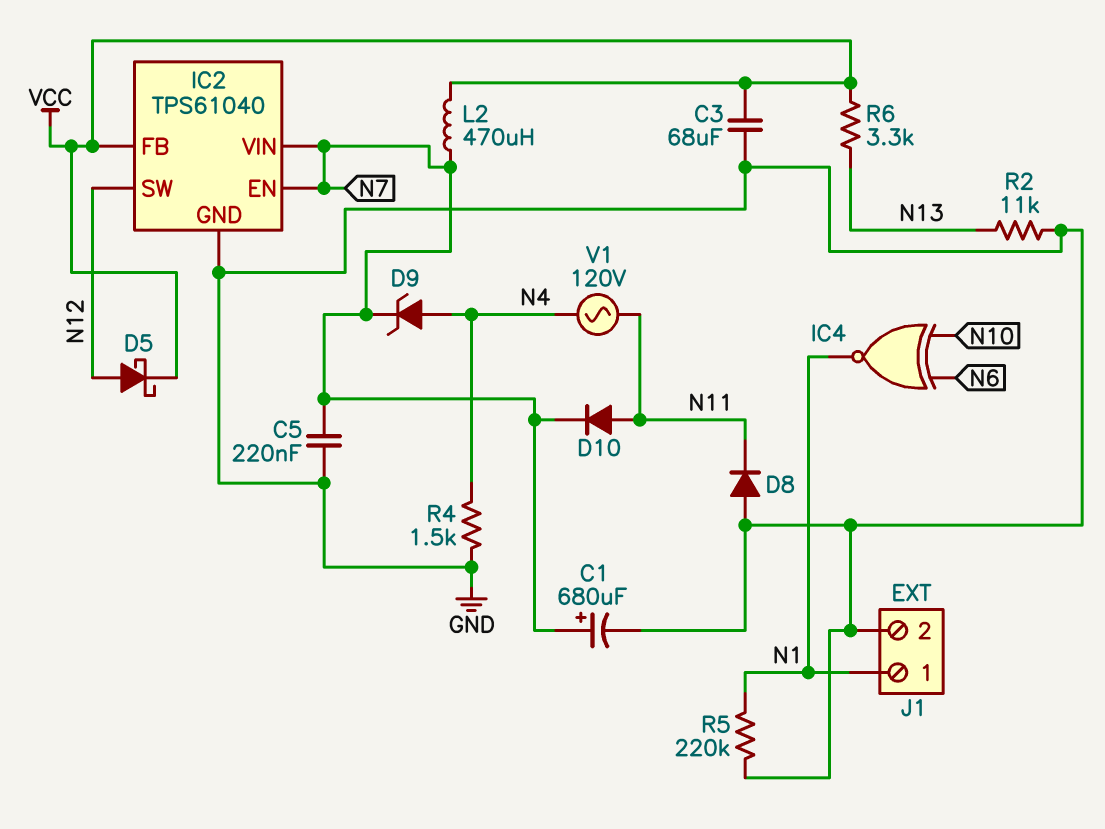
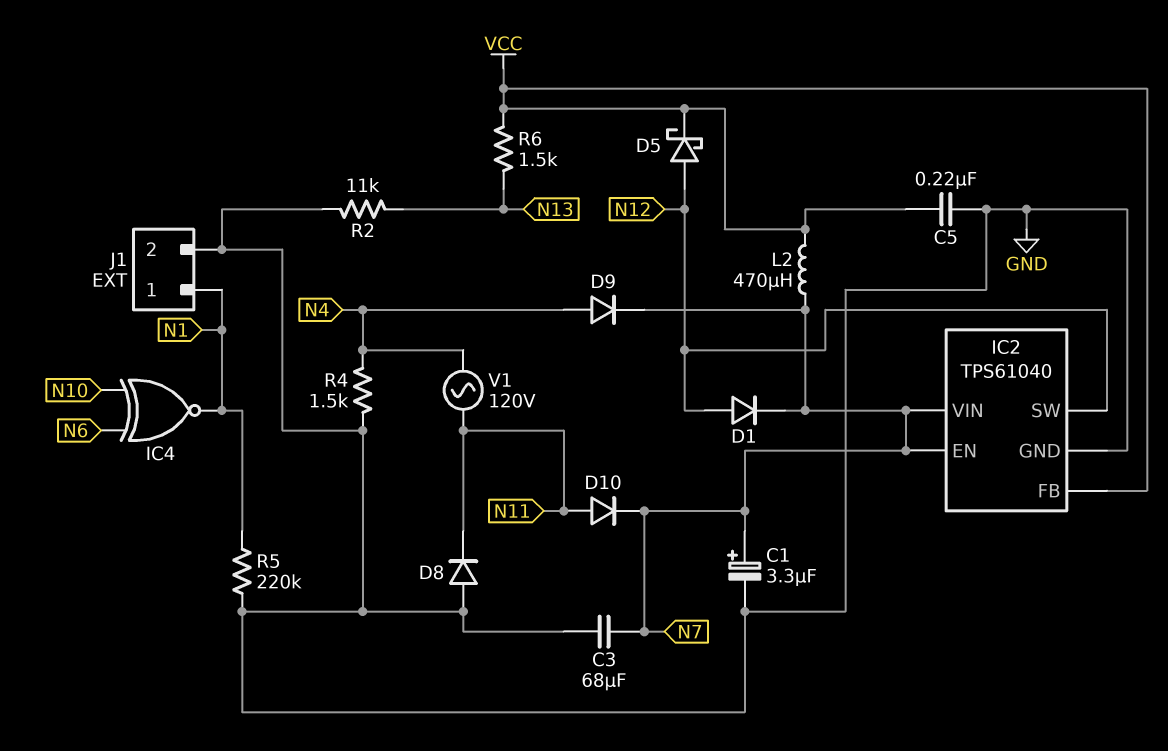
C1: 680uF (plus N7, minus GND) -> 3.3uF (plus N7, minus GND)
C3: 68uF (GND, VCC) -> 68uF (GND, N7)
C5: 220nF (GND, N7) -> 220nF (GND, VCC)
D1: none -> diode (A N12, K N7)
D9: zener (A N4, K N7) -> diode (A N4, K N7)
R6: 3.3k (N13, VCC) -> 1.5k (N13, VCC)

